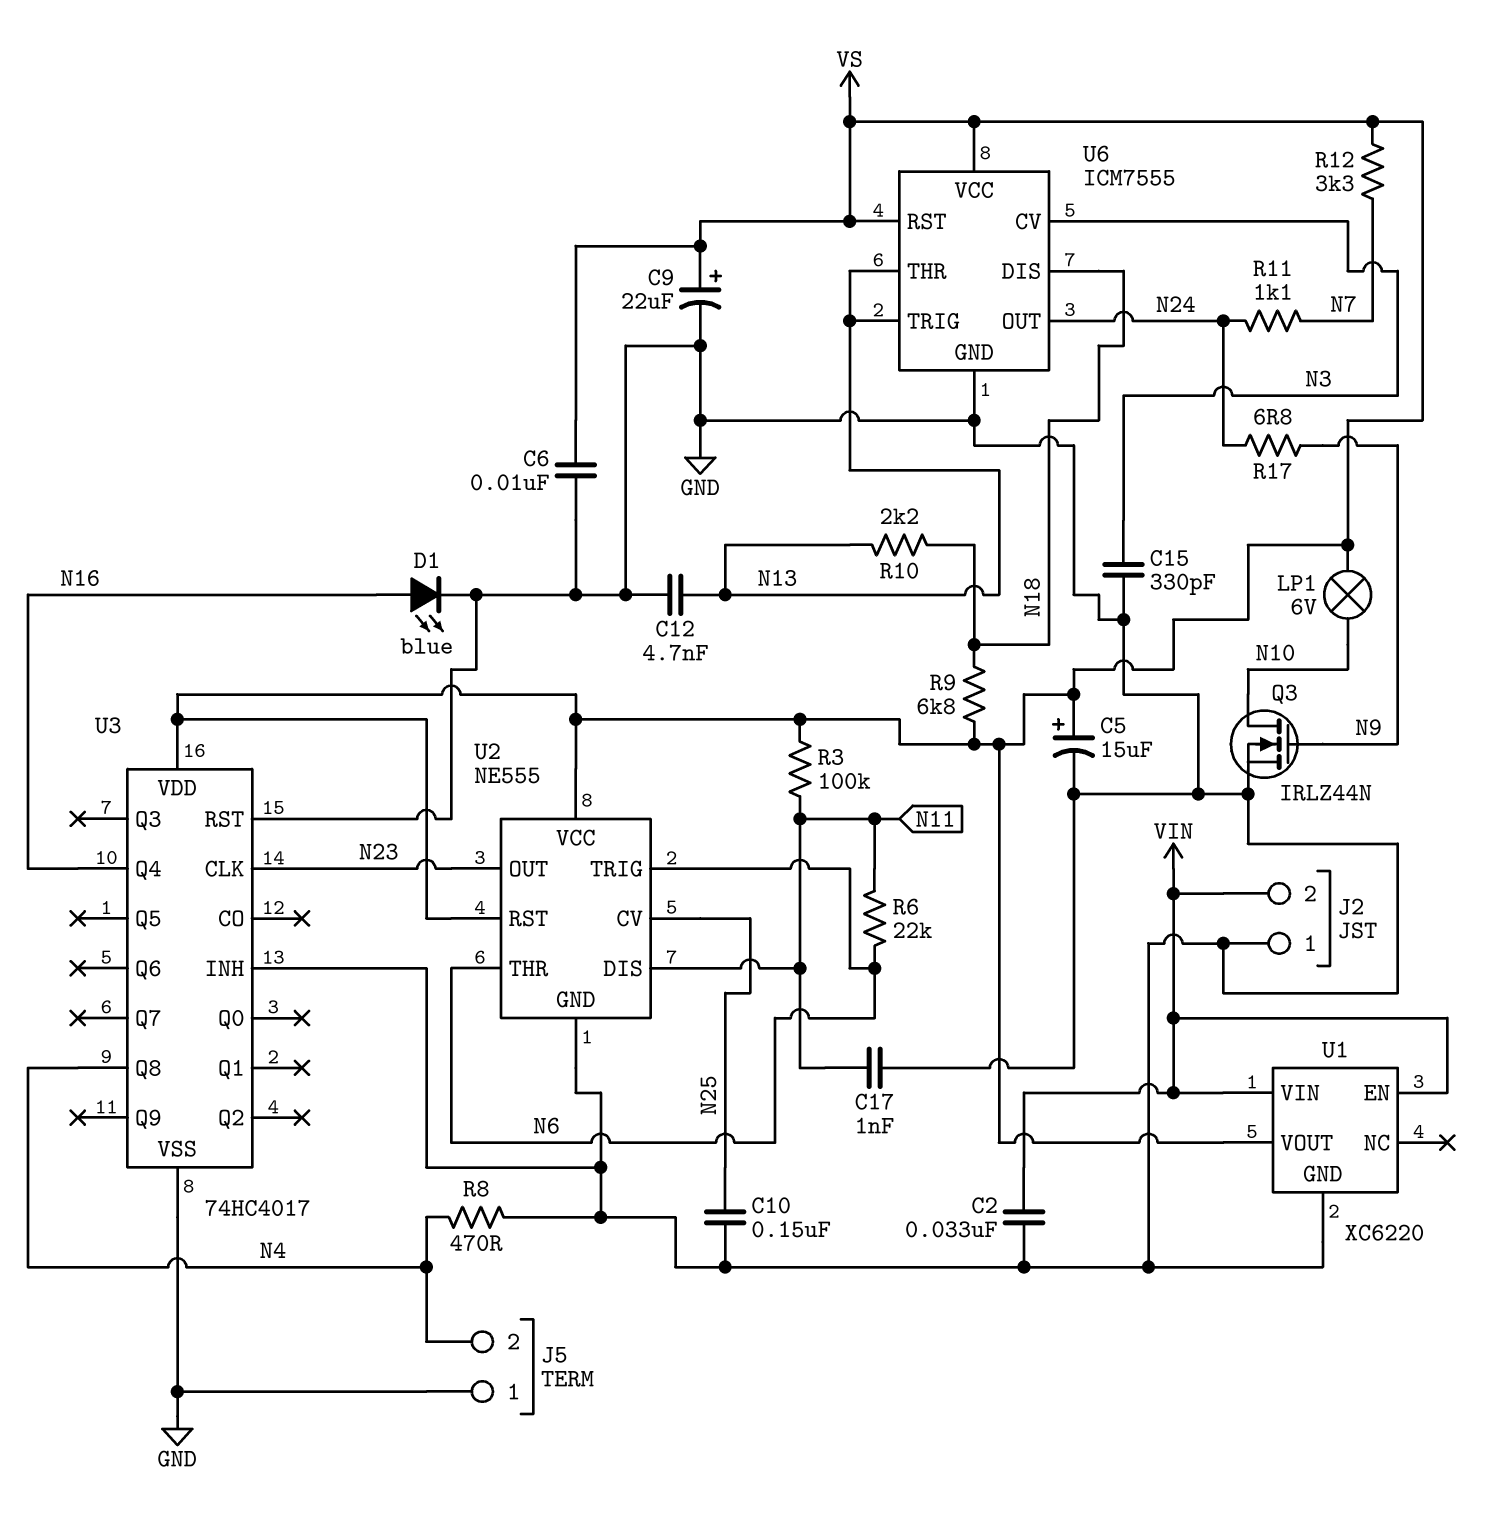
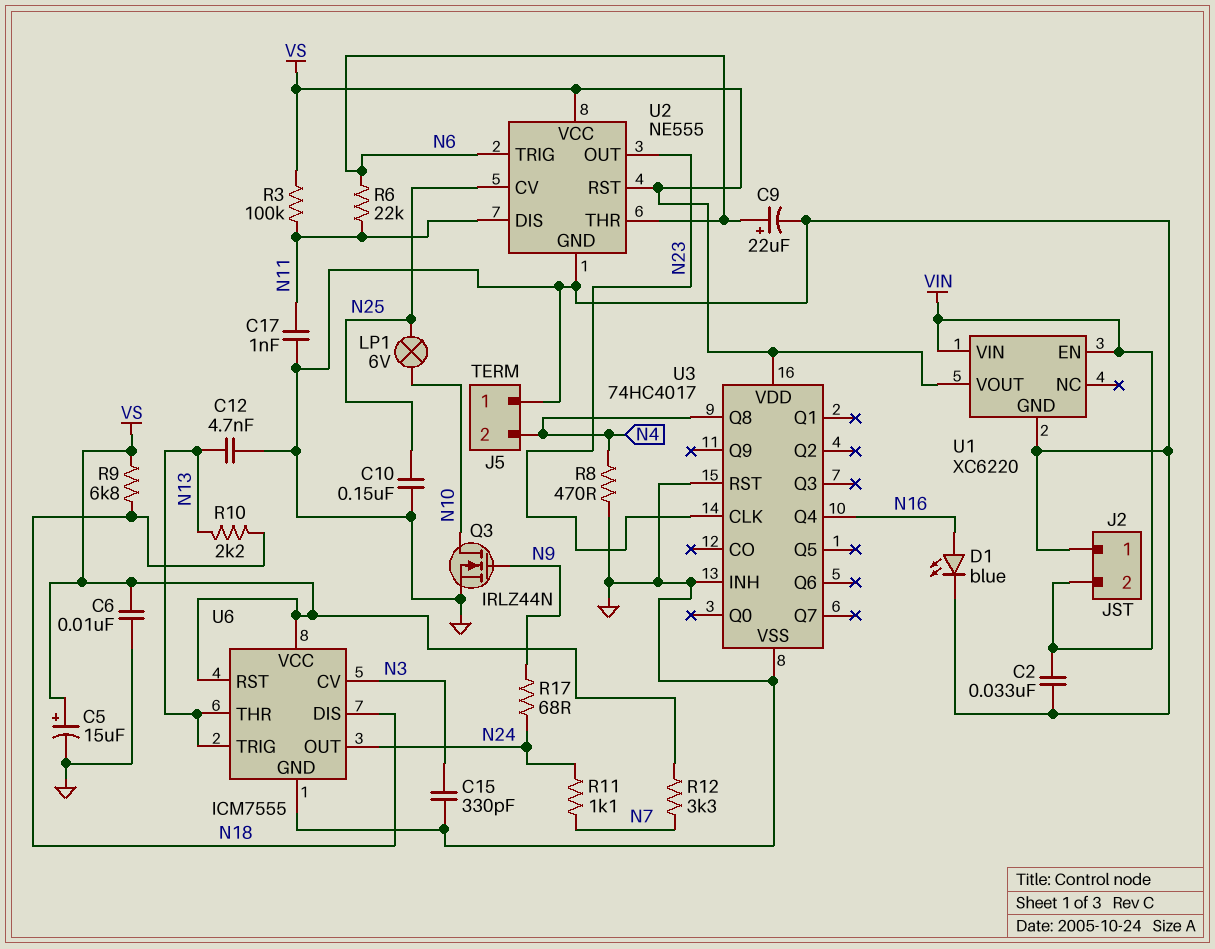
C9: 22uF (plus VS, minus GND) -> 22uF (plus N6, minus GND)
LP1: lamp 6V (N10, VS) -> lamp 6V (N10, N25)
R17: 6.8 (N9, N24) -> 68 (N9, N24)

